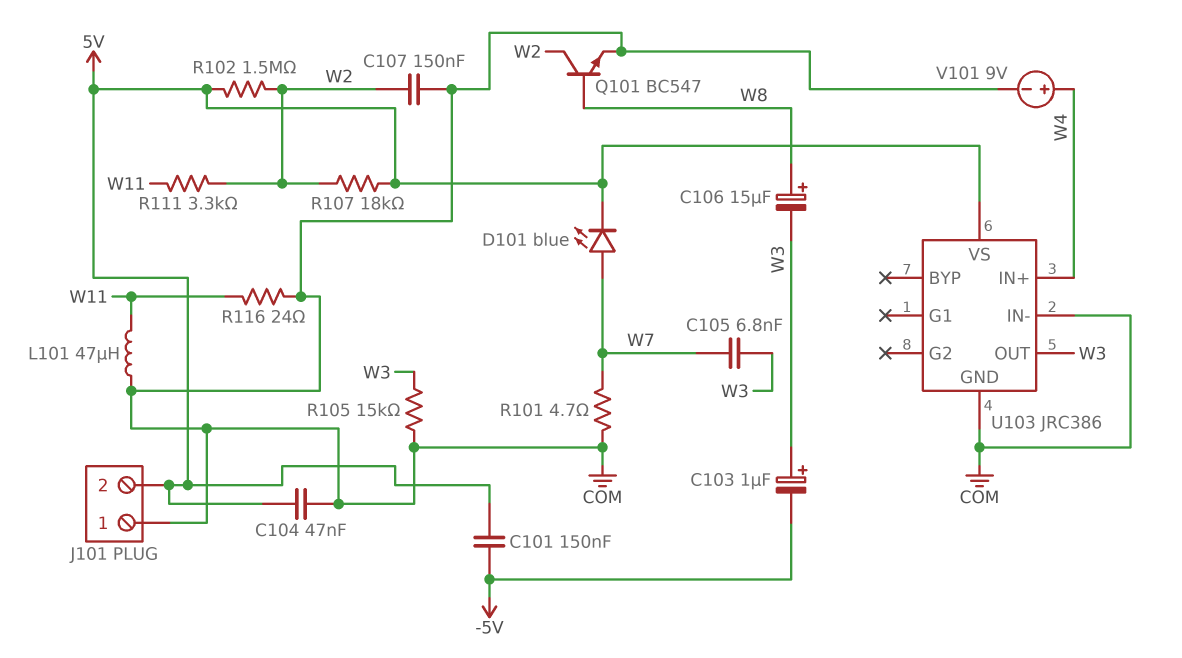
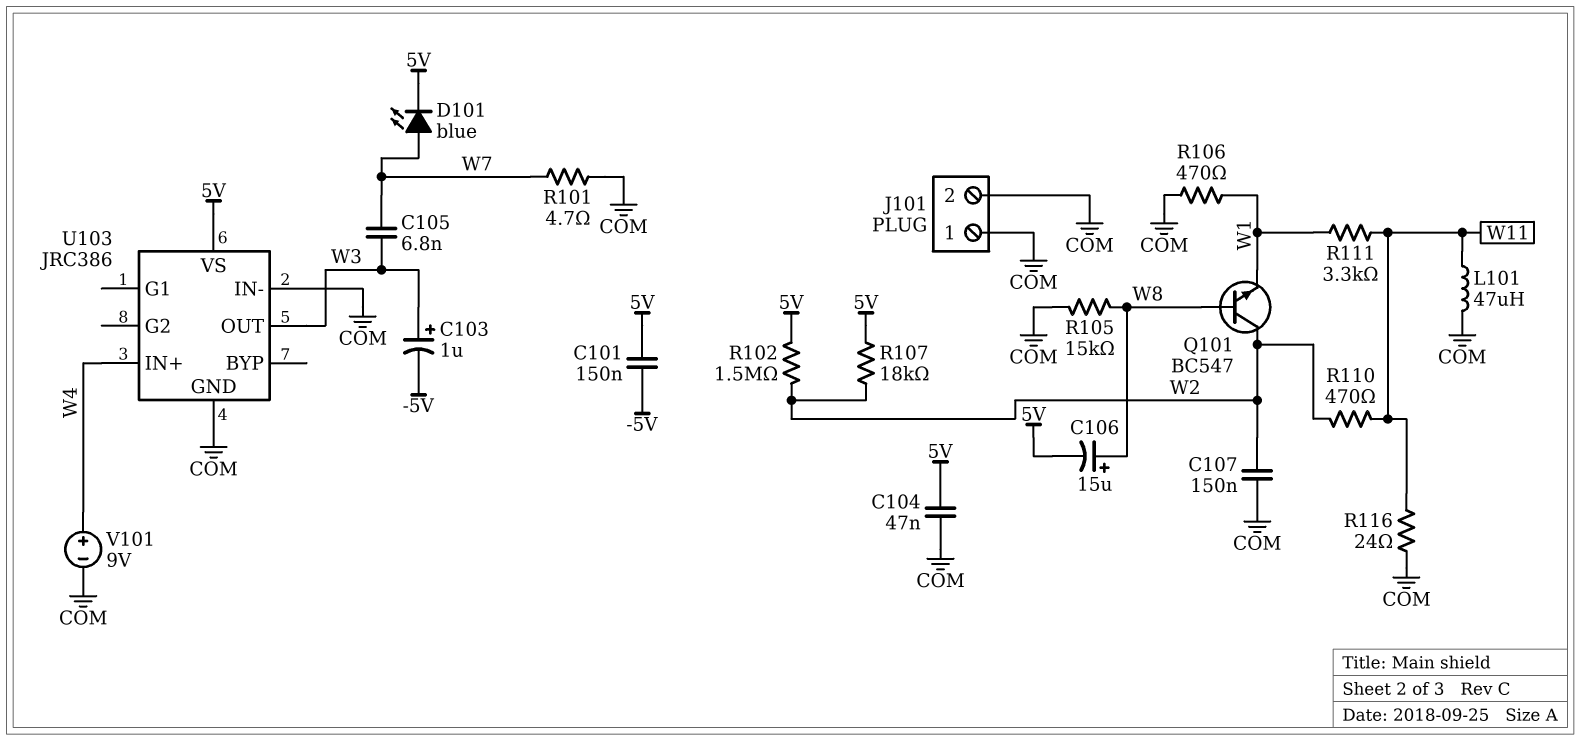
C106: 15uF (plus W8, minus W3) -> 15uF (plus W8, minus 5V)
J101 pin 2: 5V -> COM
Q101: NPN BC547 (B W8, C W2, E COM) -> NPN BC547 (B W8, C W2, E W1)
R105: 15k (COM, W3) -> 15k (COM, W8)
R106: none -> 470 (COM, W1)
R110: none -> 470 (W2, W11)
R111: 3.3k (W2, W11) -> 3.3k (W1, W11)

